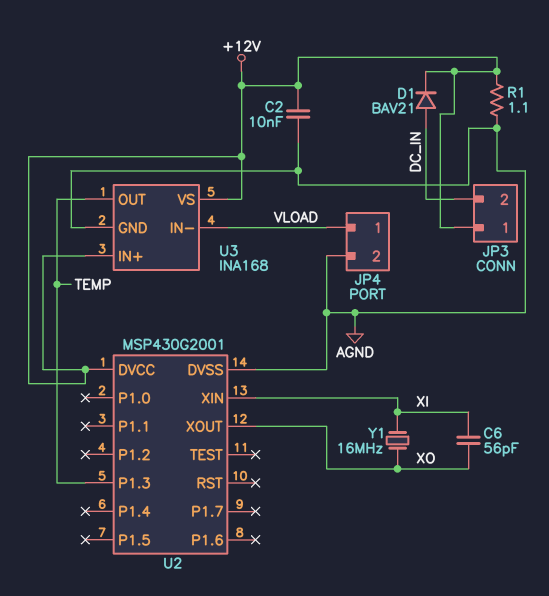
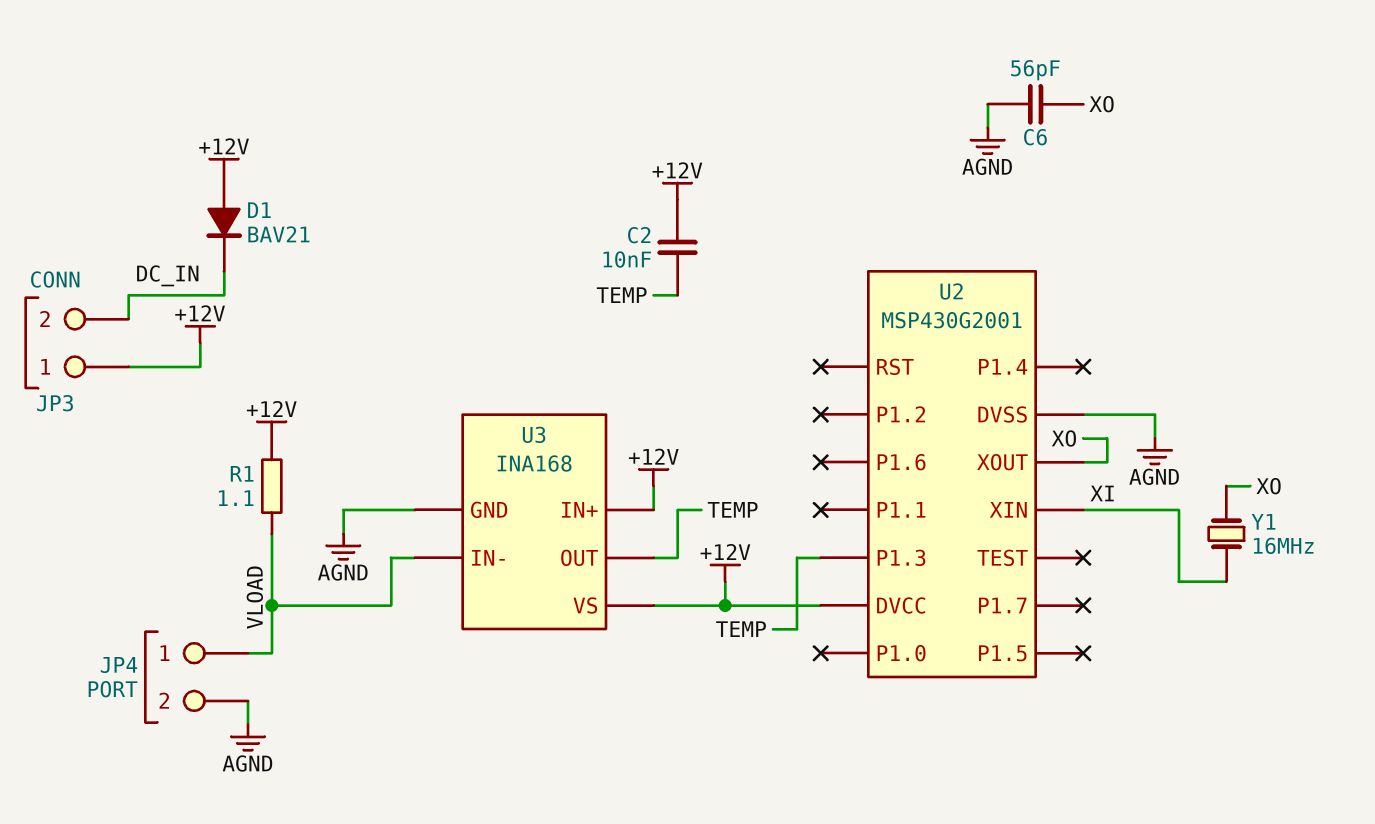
C2: 10nF (+12V, AGND) -> 10nF (+12V, TEMP)
C6: 56pF (XI, XO) -> 56pF (AGND, XO)
D1: diode BAV21 (A DC_IN, K +12V) -> diode BAV21 (A +12V, K DC_IN)
R1: 1.1 (+12V, AGND) -> 1.1 (+12V, VLOAD)

